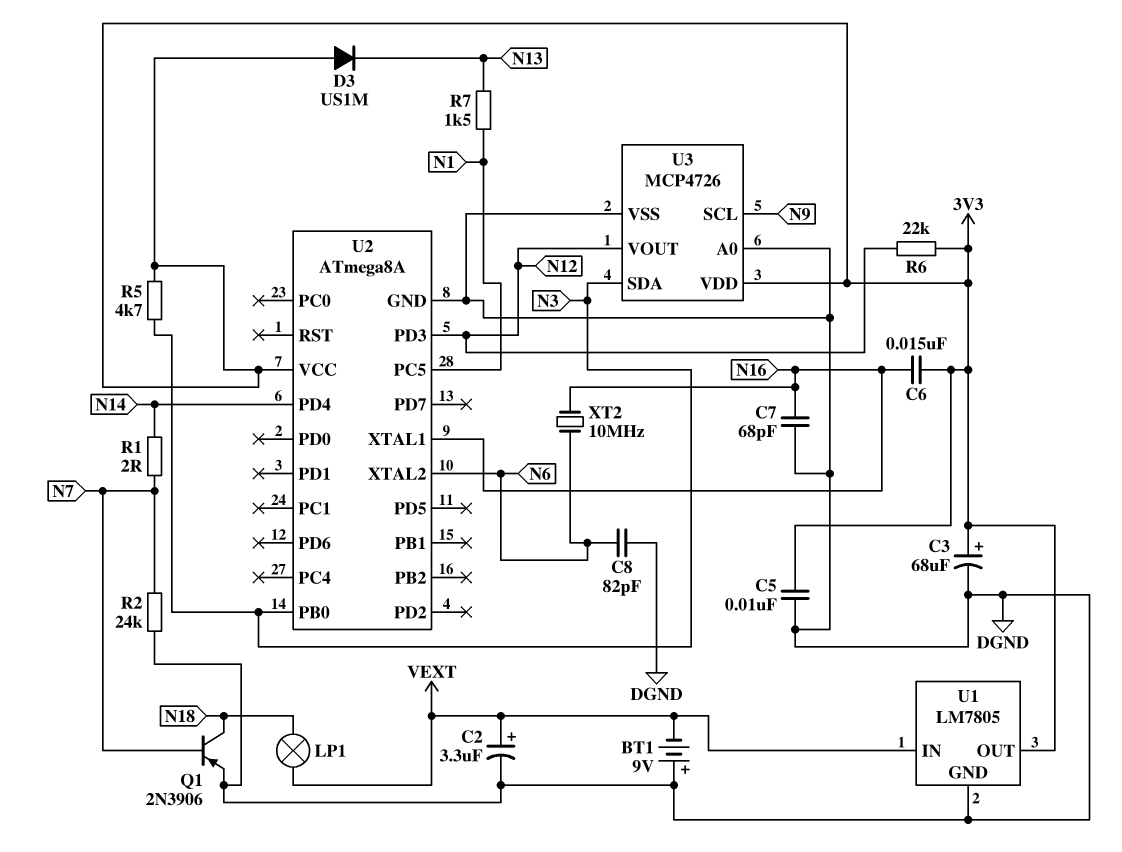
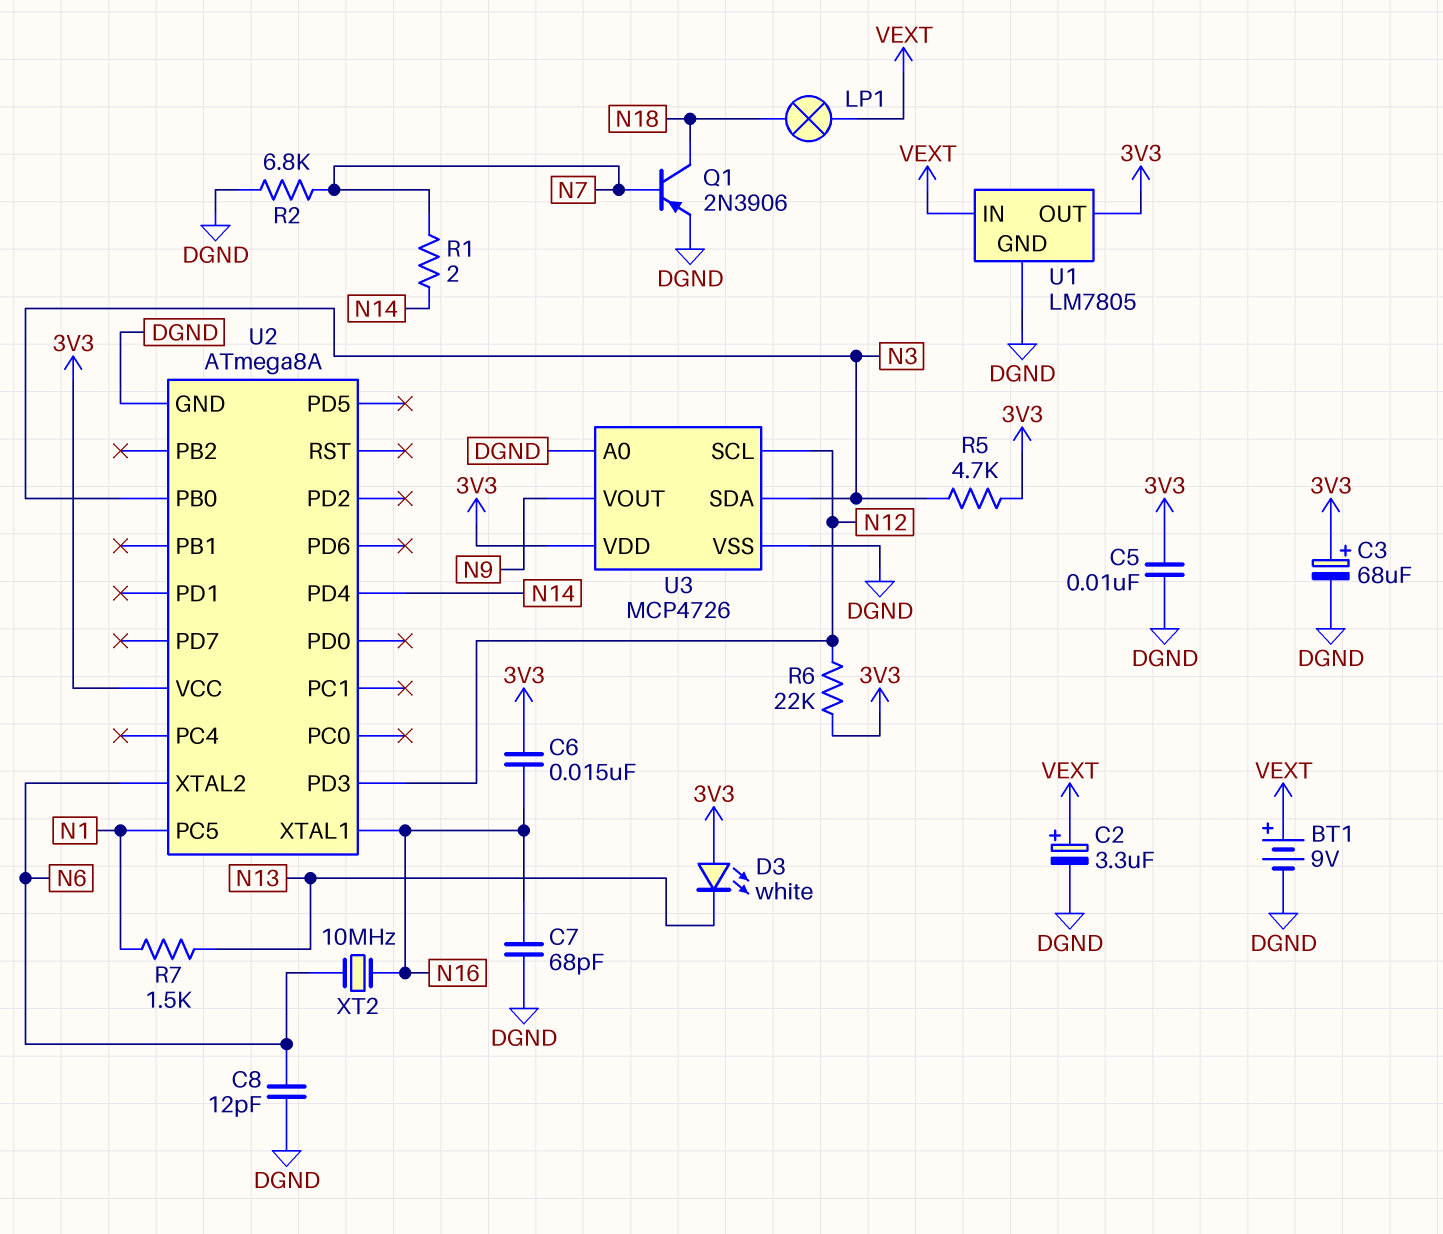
BT1: 9V (plus DGND, minus VEXT) -> 9V (plus VEXT, minus DGND)
C8: 82pF (DGND, N6) -> 12pF (DGND, N6)
D3: diode US1M (A 3V3, K N13) -> LED white (A 3V3, K N13)
R2: 24k (DGND, N7) -> 6.8k (DGND, N7)
U3 pin SCL: N9 -> N12
U3 pin VOUT: N12 -> N9

